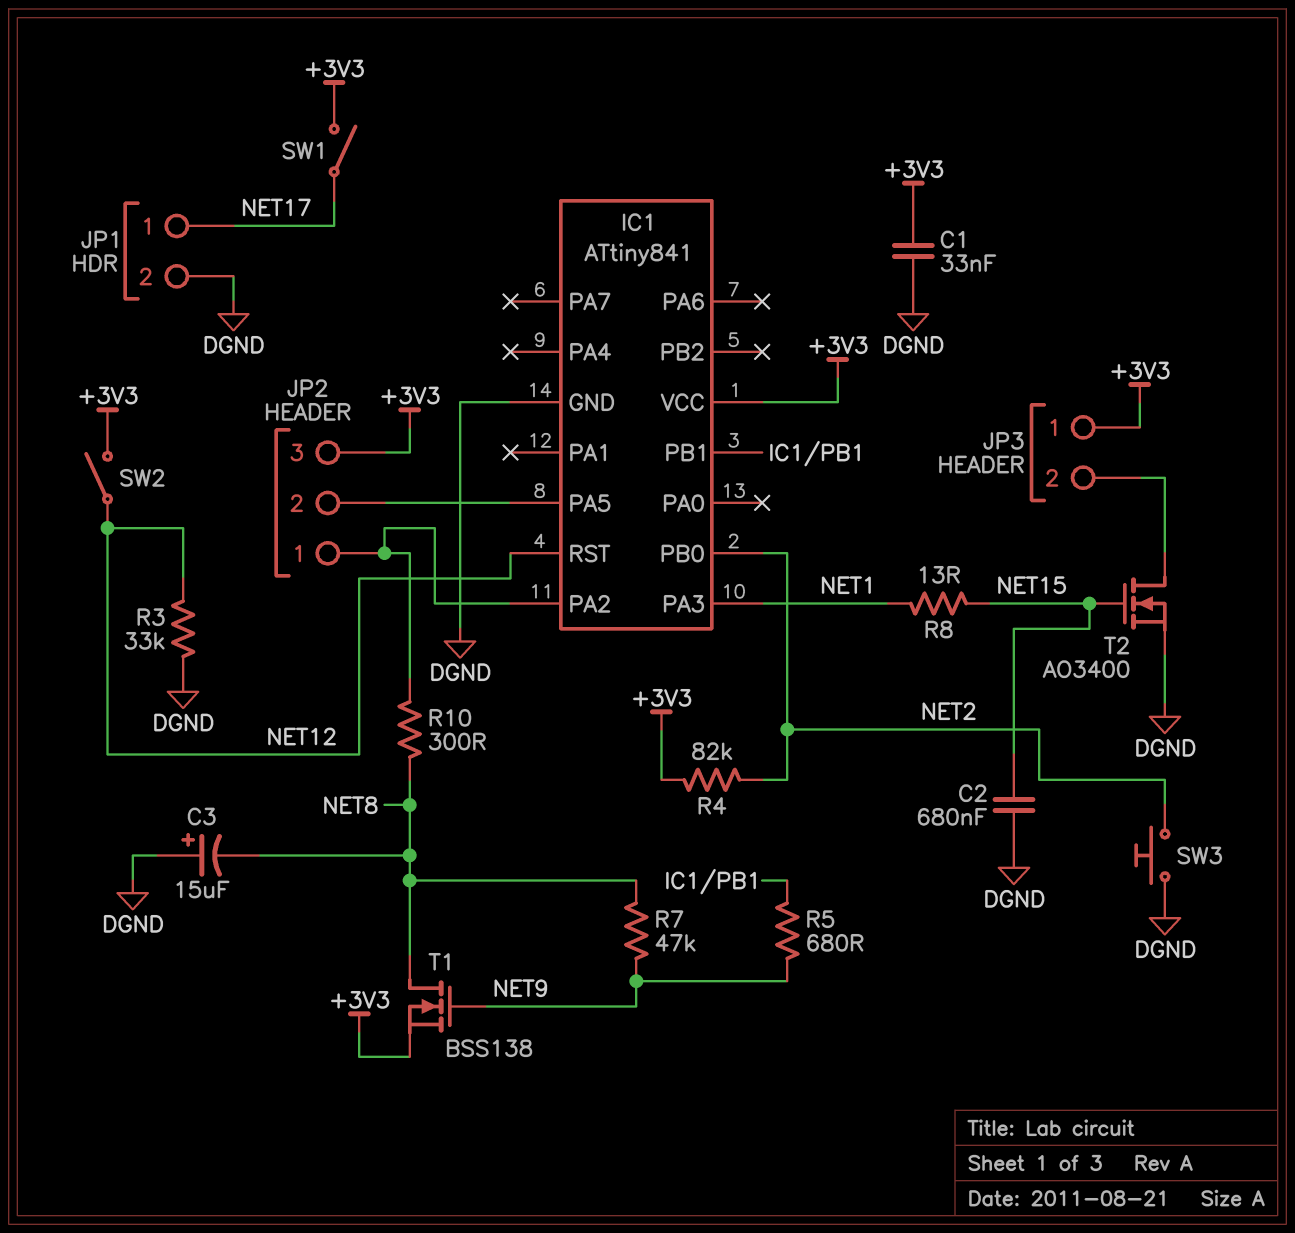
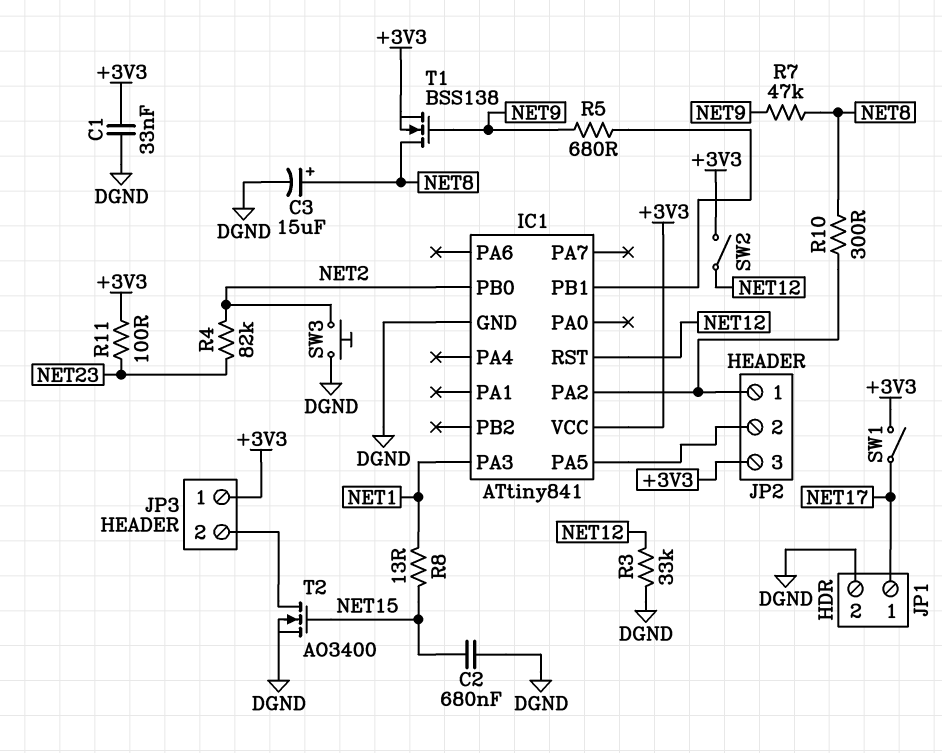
C3: 15uF (plus DGND, minus NET8) -> 15uF (plus NET8, minus DGND)
R4: 82k (+3V3, NET2) -> 82k (NET2, NET23)
R11: none -> 100 (+3V3, NET23)

